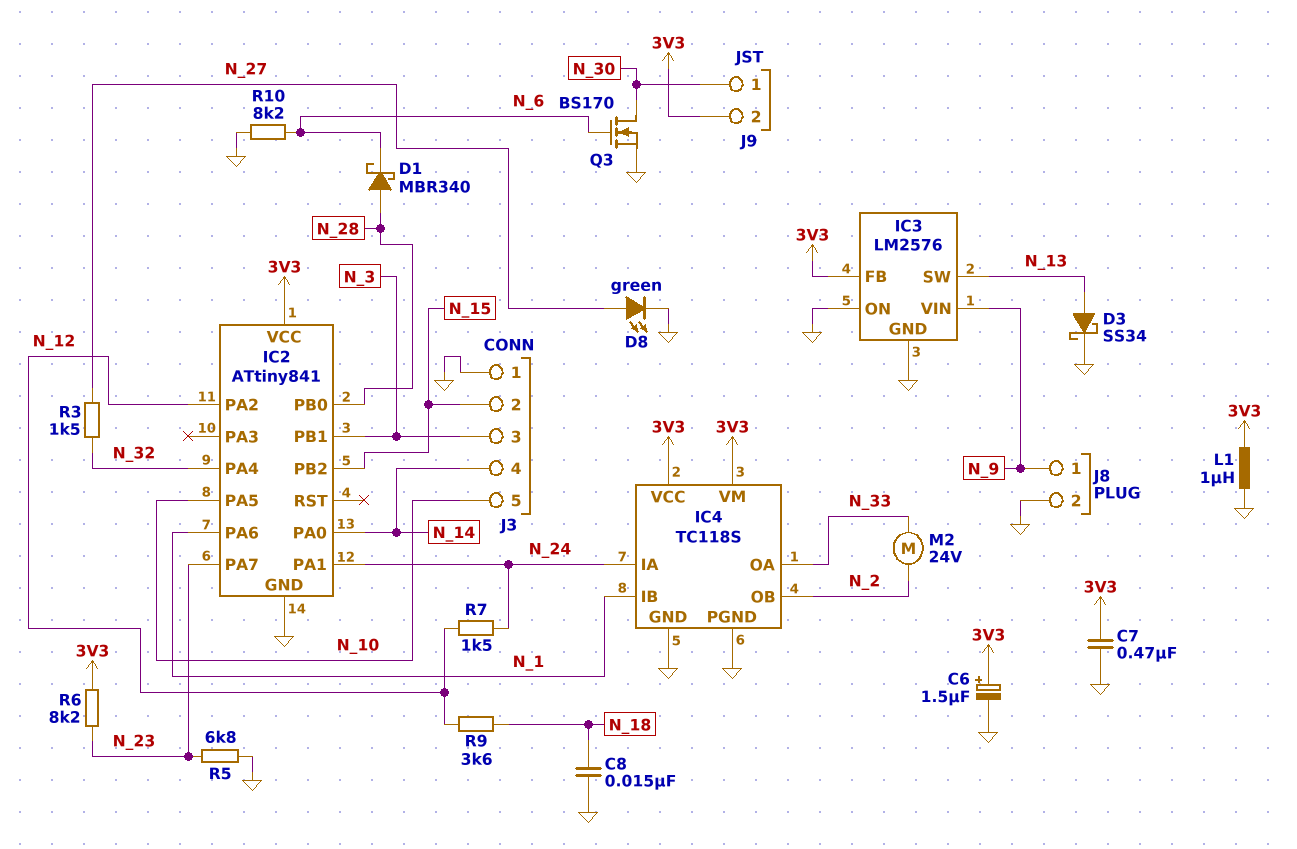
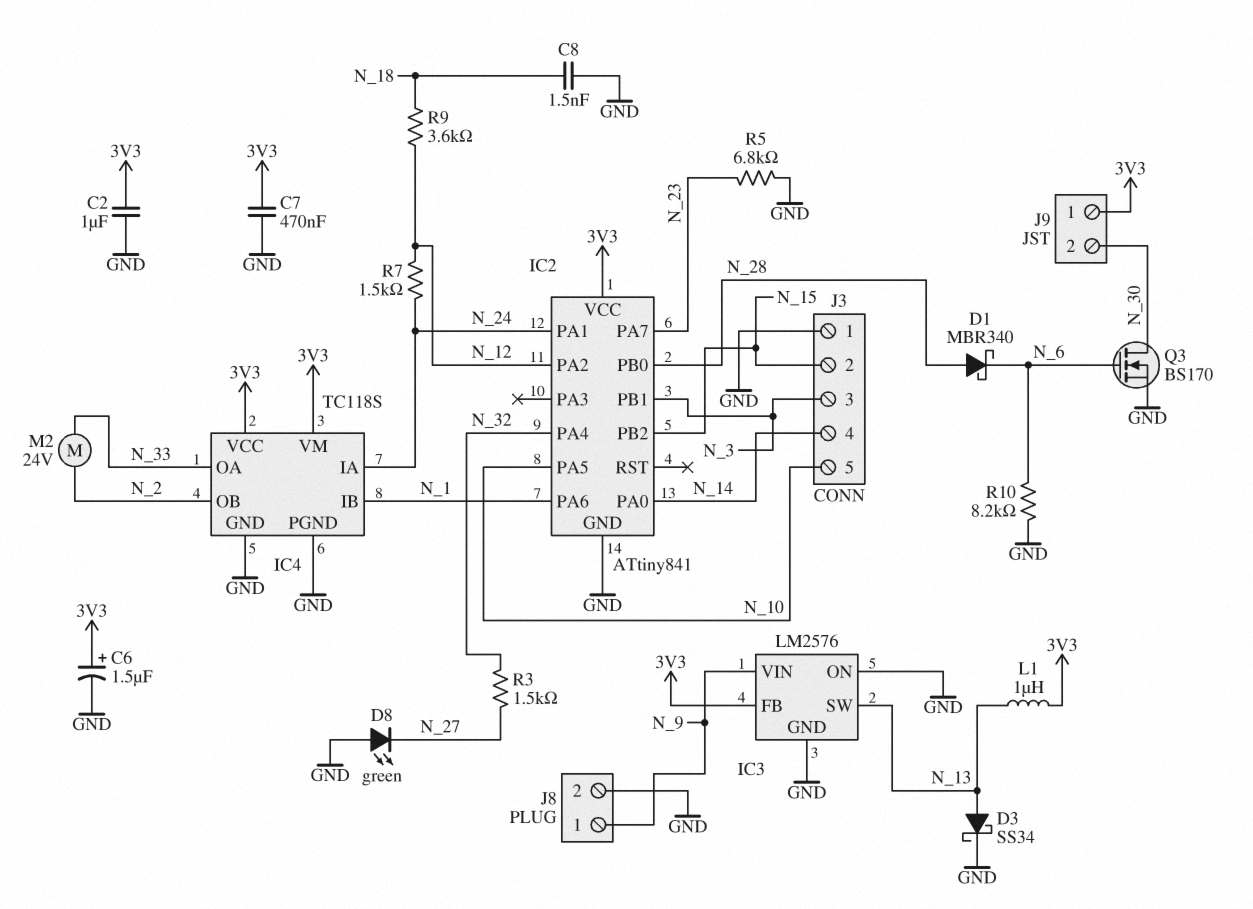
C2: none -> 1uF (3V3, GND)
C8: 15nF (GND, N_18) -> 1.5nF (GND, N_18)
D8: LED green (A N_27, K GND) -> LED green (A GND, K N_27)
J9 pin 1: N_30 -> 3V3
J9 pin 2: 3V3 -> N_30
L1: 1uH (3V3, GND) -> 1uH (3V3, N_13)
R6: 8.2k (3V3, N_23) -> none

